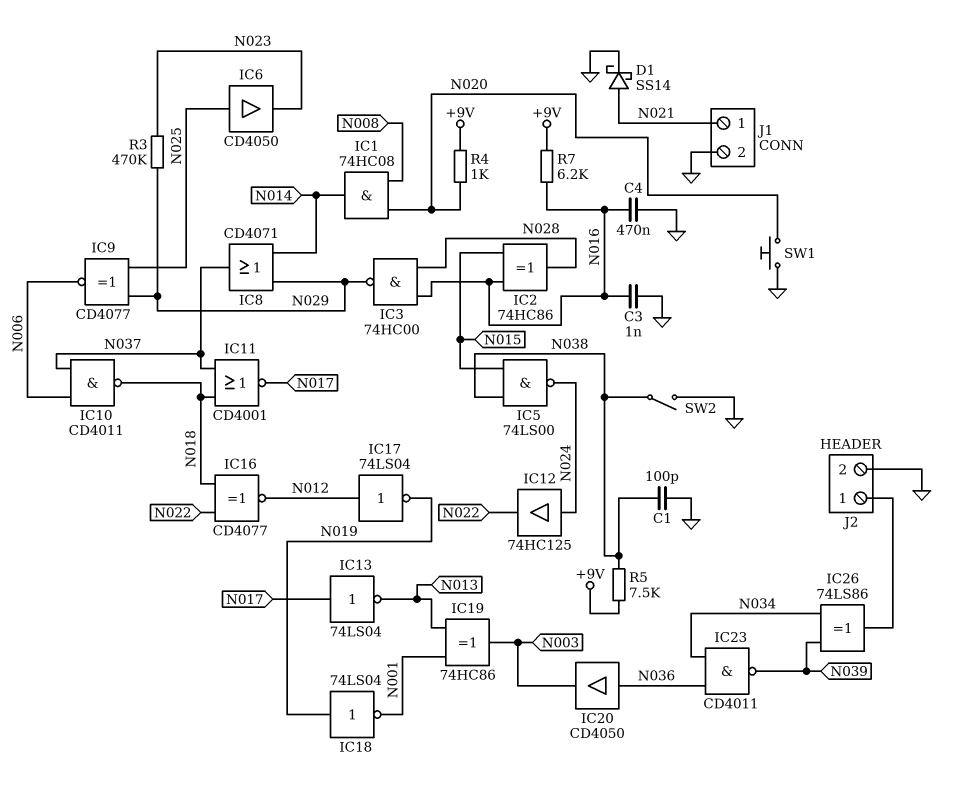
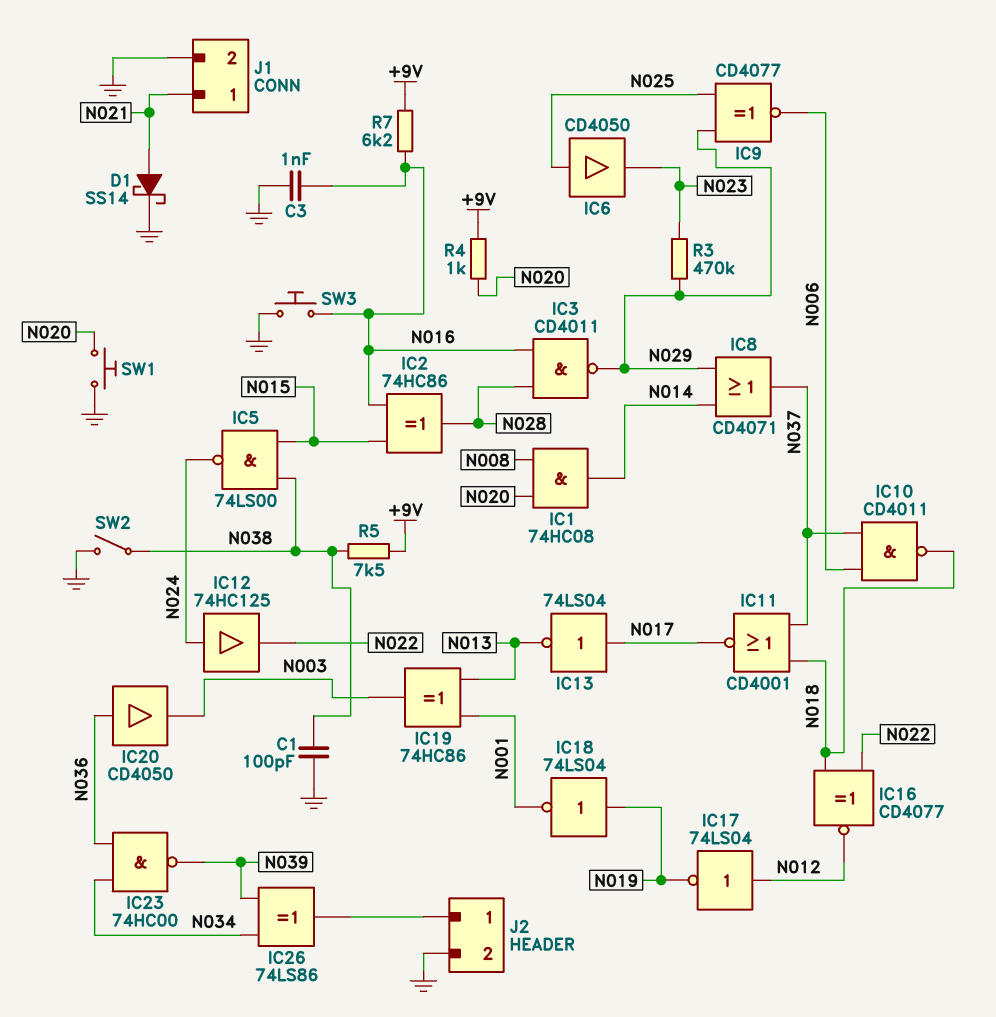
C4: 470nF (GND, N016) -> none
IC3: NAND 74HC00 (in N016, in N028, out N029) -> NAND CD4011 (in N016, in N028, out N029)
IC23: NAND CD4011 (in N034, in N036, out N039) -> NAND 74HC00 (in N034, in N036, out N039)
SW3: none -> button (GND, N016)

